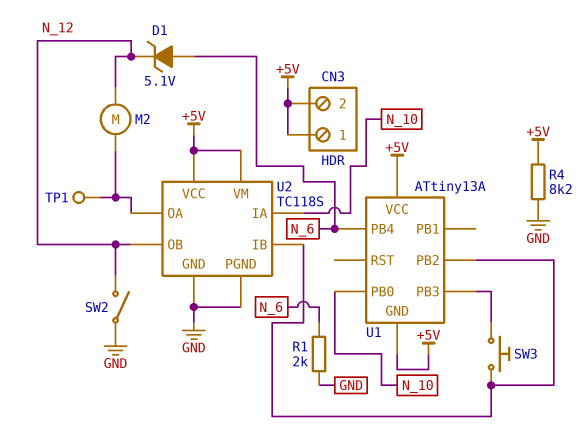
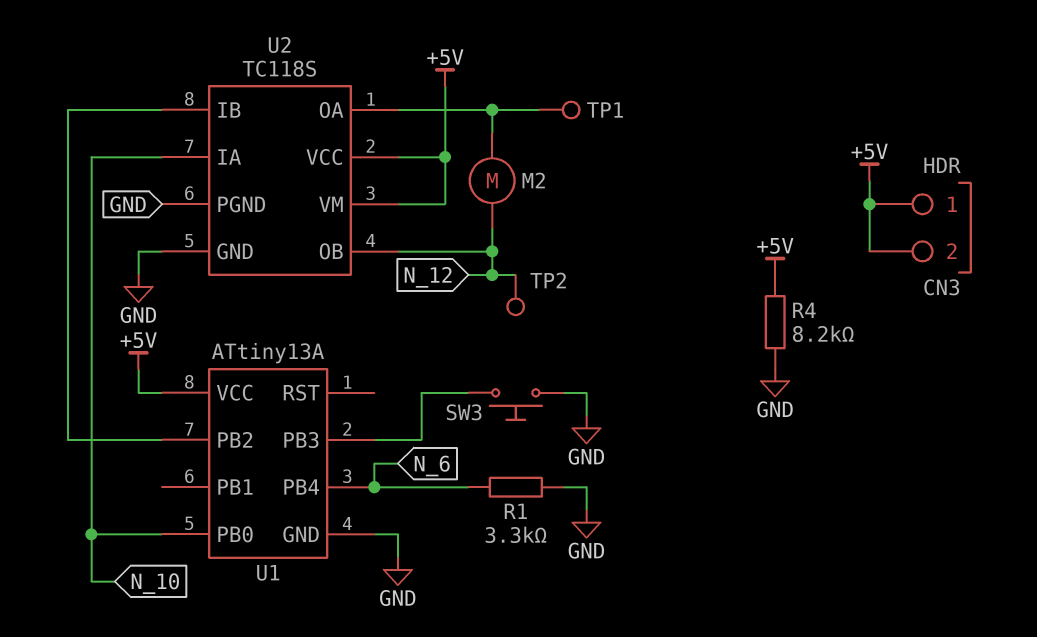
D1: zener 5.1V (A N_6, K N_12) -> none
R1: 2k (GND, N_6) -> 3.3k (GND, N_6)
SW2: switch (GND, N_12) -> none
SW3: button (U1/PB2, U1/PB3) -> button (GND, U1/PB3)
TP2: none -> test point (N_12)
U1 pin GND: +5V -> GND

